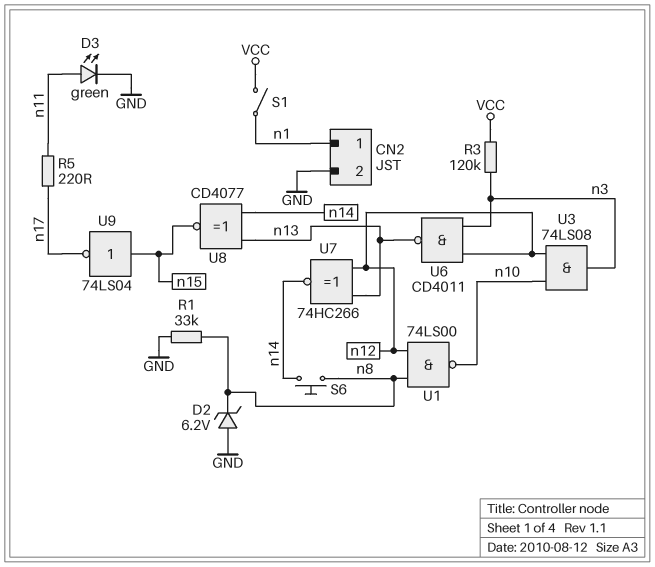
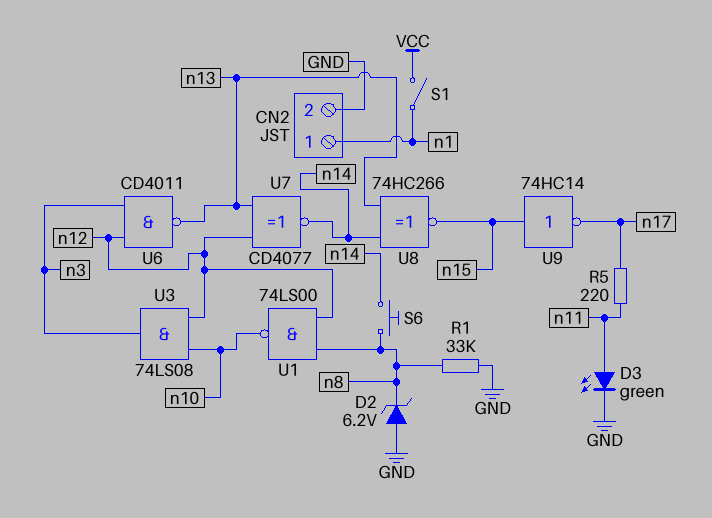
R3: 120k (VCC, n3) -> none
U7: XNOR 74HC266 (in n12, in n13, out n14) -> XNOR CD4077 (in n12, in n13, out n14)
U8: XNOR CD4077 (in n13, in n14, out n15) -> XNOR 74HC266 (in n13, in n14, out n15)
U9: NOT 74LS04 (in n15, out n17) -> NOT 74HC14 (in n15, out n17)

